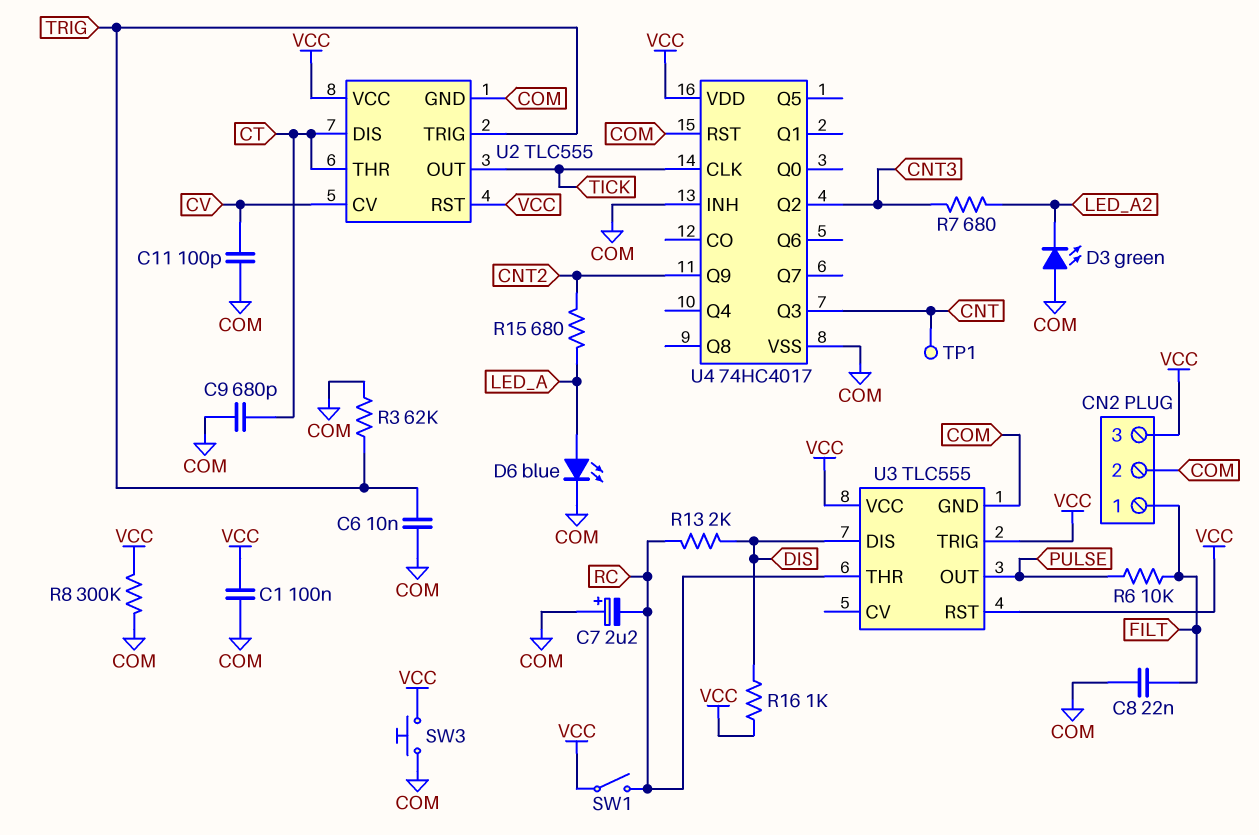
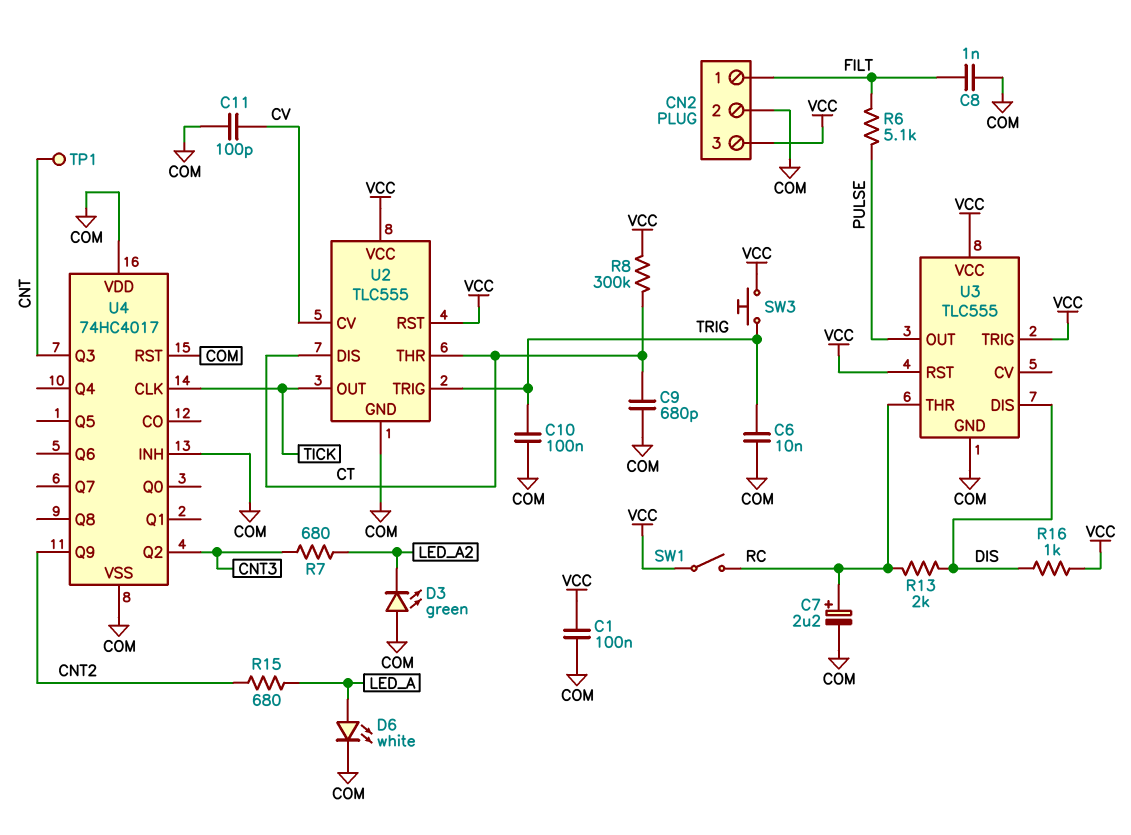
C7: 2.2uF (plus COM, minus RC) -> 2.2uF (plus RC, minus COM)
C8: 22nF (COM, FILT) -> 1nF (COM, FILT)
C10: none -> 100nF (COM, TRIG)
D6: LED blue (A LED_A, K COM) -> LED white (A LED_A, K COM)
R3: 62k (COM, TRIG) -> none
R6: 10k (FILT, PULSE) -> 5.1k (FILT, PULSE)
R8: 300k (COM, VCC) -> 300k (CT, VCC)
SW3: button (COM, VCC) -> button (TRIG, VCC)
U4 pin VDD: VCC -> COM

